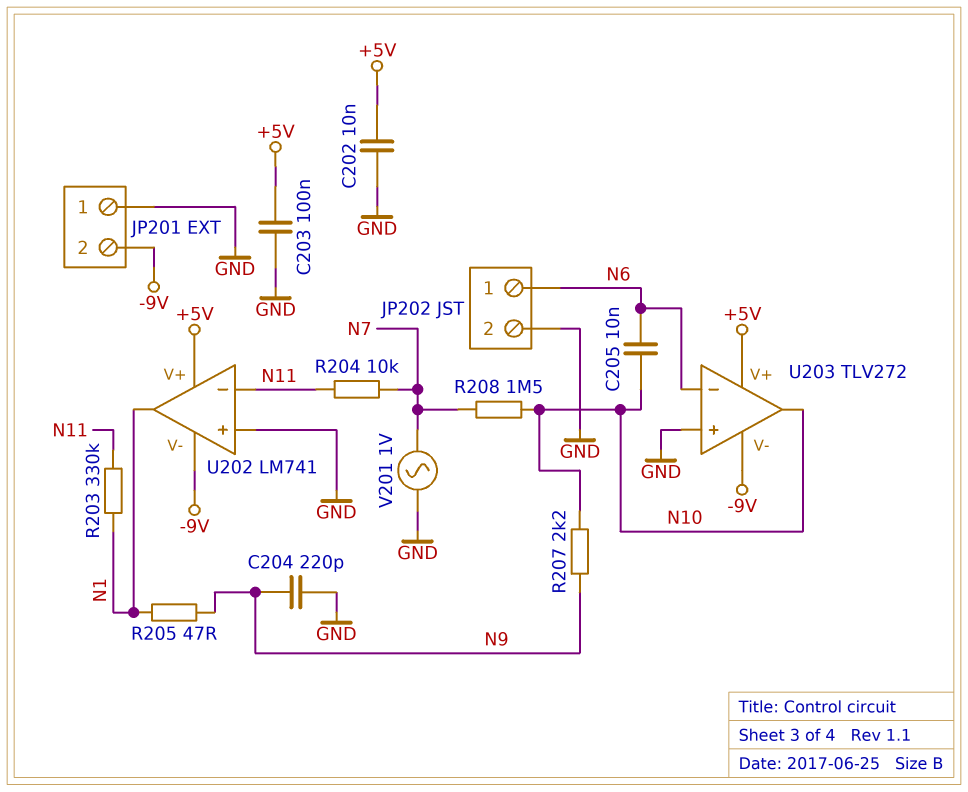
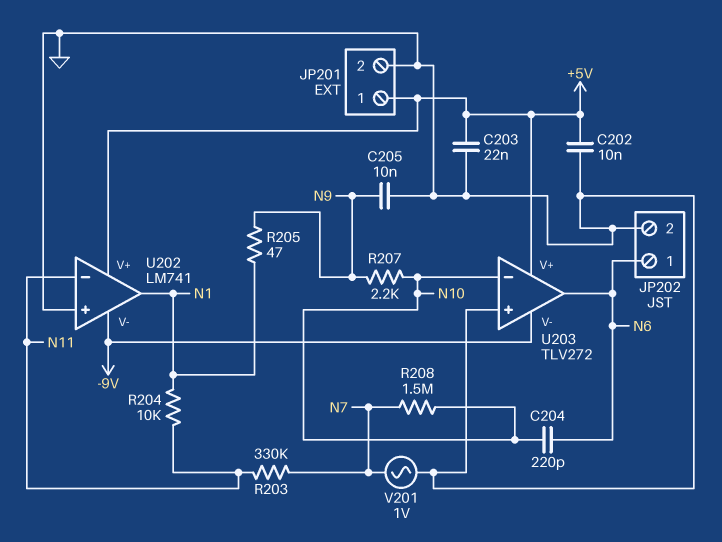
C203: 100nF (+5V, GND) -> 22nF (+5V, GND)
C204: 220pF (GND, N9) -> 220pF (N6, N10)
C205: 10nF (N6, N10) -> 10nF (GND, N9)
JP201 pin 1: GND -> +5V
JP201 pin 2: -9V -> GND
R203: 330k (N1, N11) -> 330k (N7, N11)
R204: 10k (N7, N11) -> 10k (N1, N11)
U203 pin in-: N6 -> N10
U203 pin out: N10 -> N6

